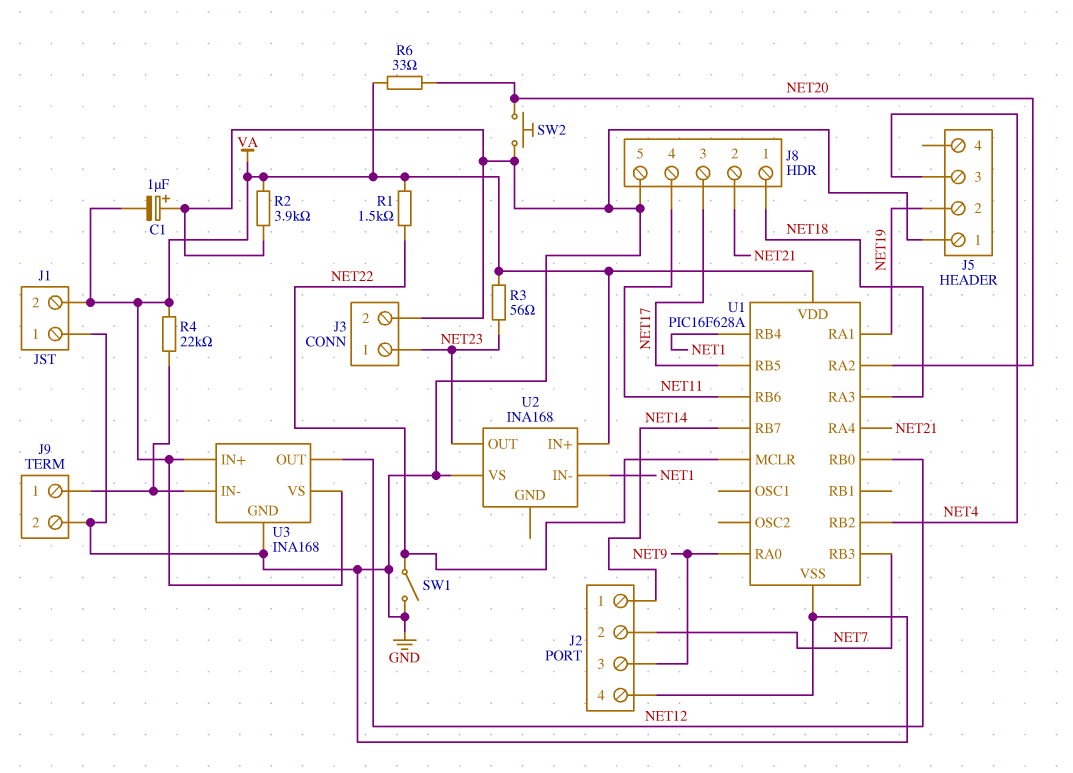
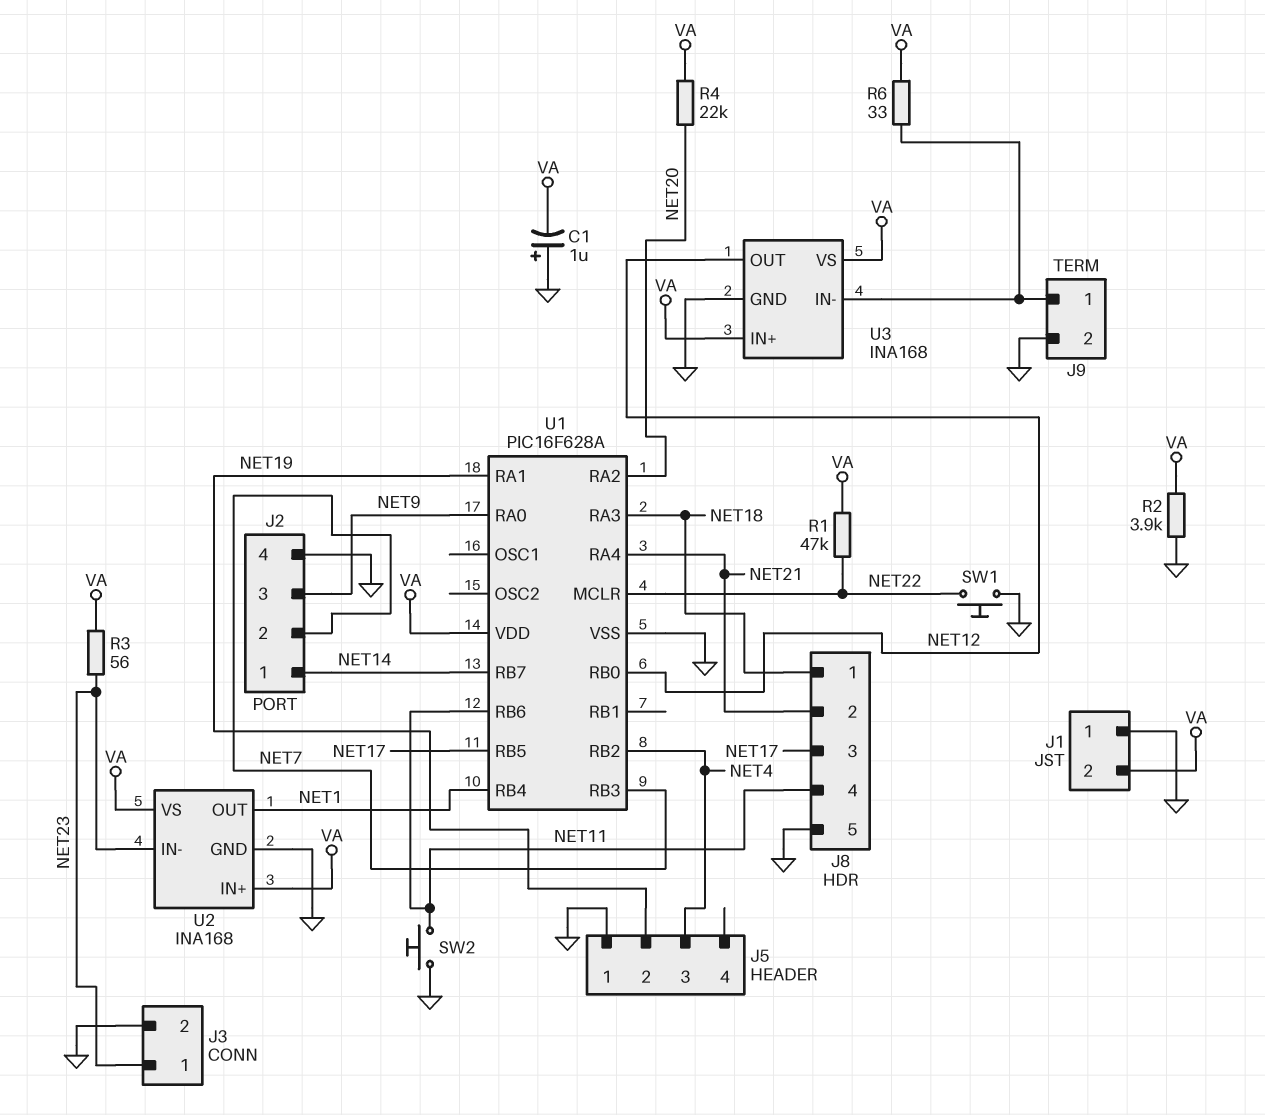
R1: 1.5k (NET22, VA) -> 47k (NET22, VA)
R4: 22k (J9/1, VA) -> 22k (NET20, VA)
R6: 33 (NET20, VA) -> 33 (J9/1, VA)
SW1: switch (GND, NET22) -> button (GND, NET22)
SW2: button (GND, NET20) -> button (GND, NET11)
U2 pin GND: none -> GND
U2 pin IN-: NET1 -> NET23
U2 pin OUT: NET23 -> NET1
U2 pin VS: GND -> VA

